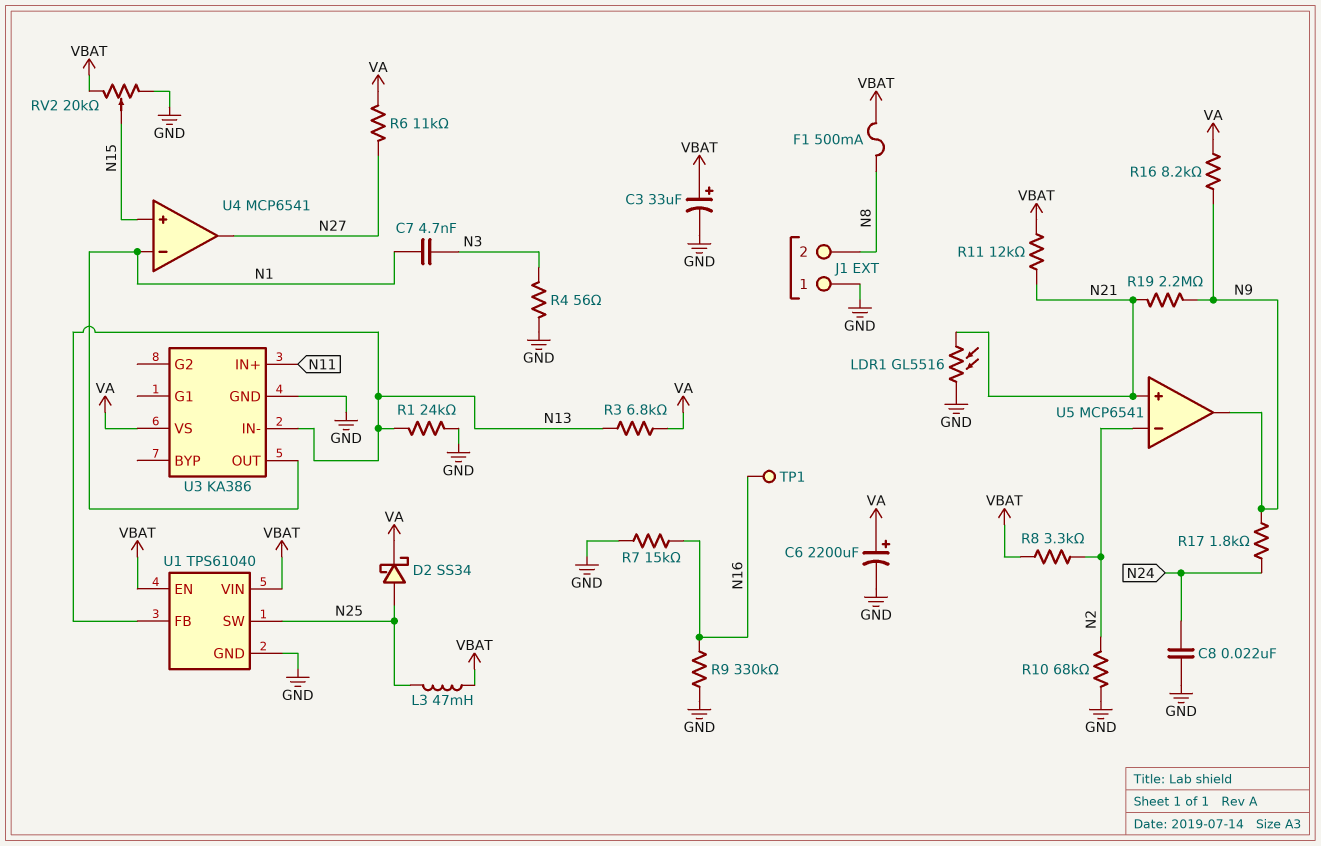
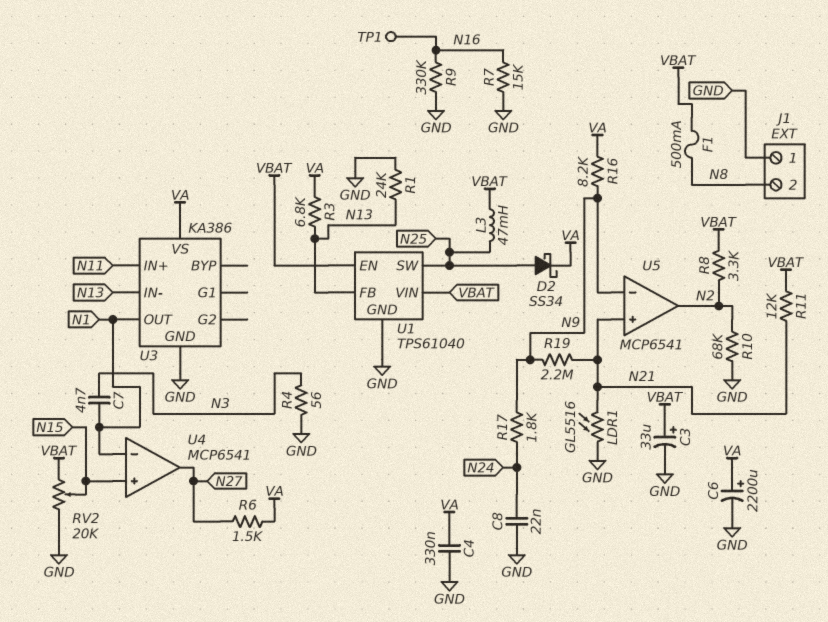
C4: none -> 330nF (GND, VA)
R6: 11k (N27, VA) -> 1.5k (N27, VA)
U5 pin in-: N2 -> N9
U5 pin out: N9 -> N2

